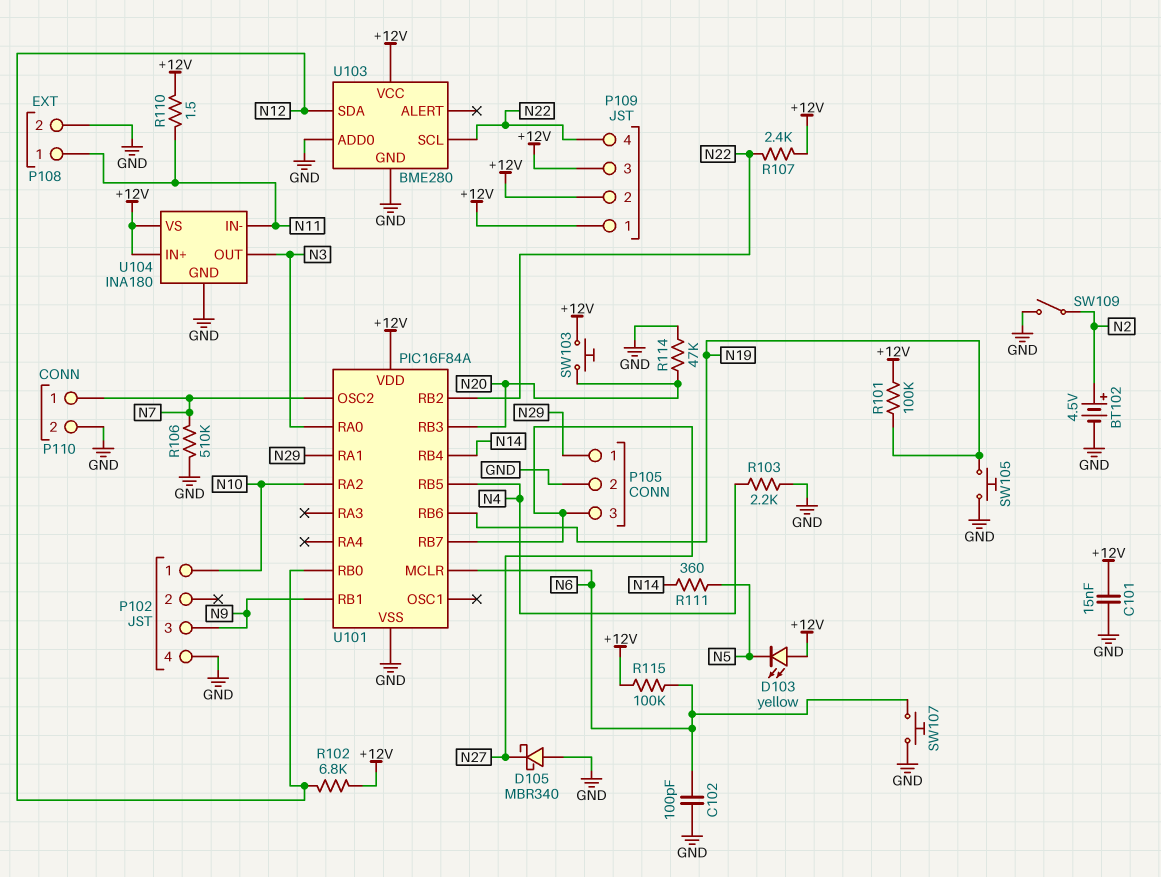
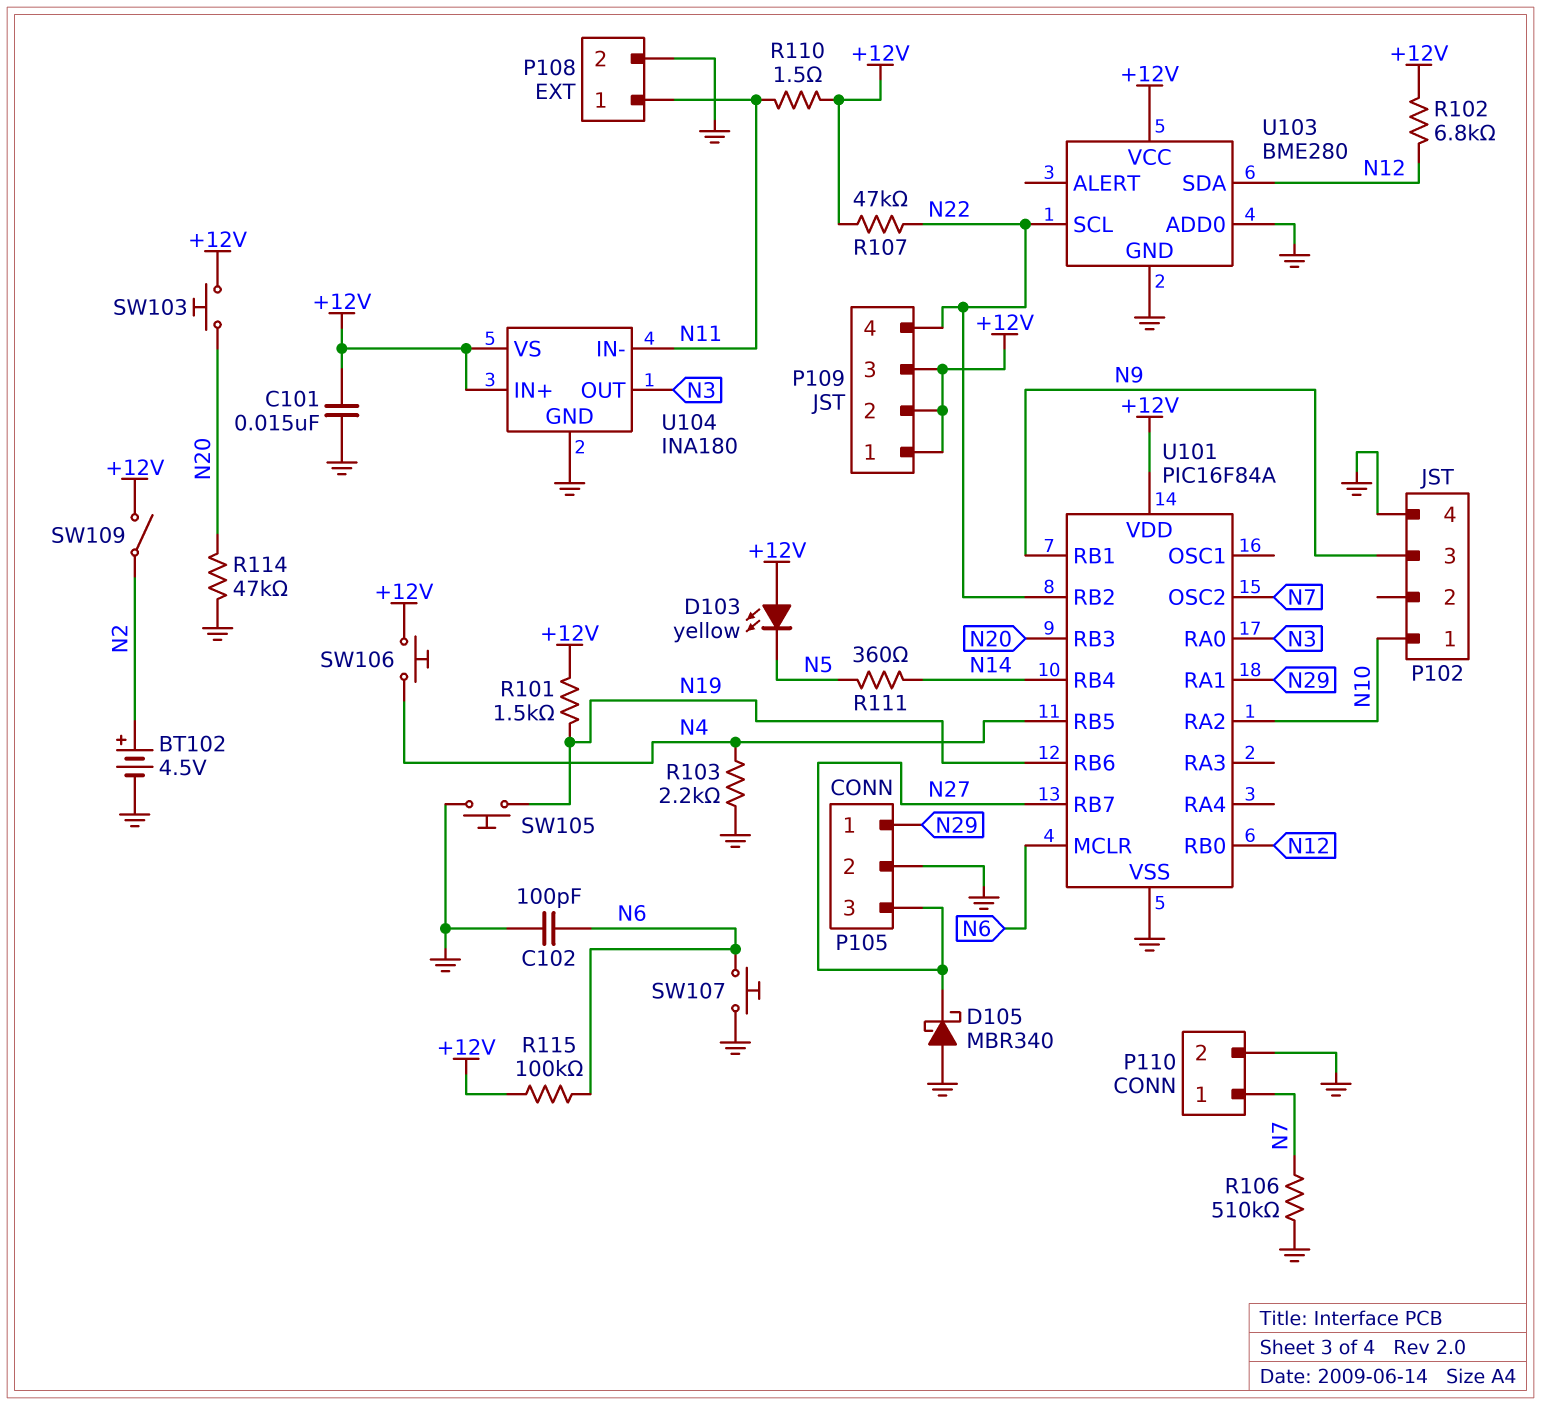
R101: 100k (+12V, N19) -> 1.5k (+12V, N19)
R107: 2.4k (+12V, N22) -> 47k (+12V, N22)
SW106: none -> button (+12V, N4)
SW109: switch (GND, N2) -> switch (+12V, N2)

